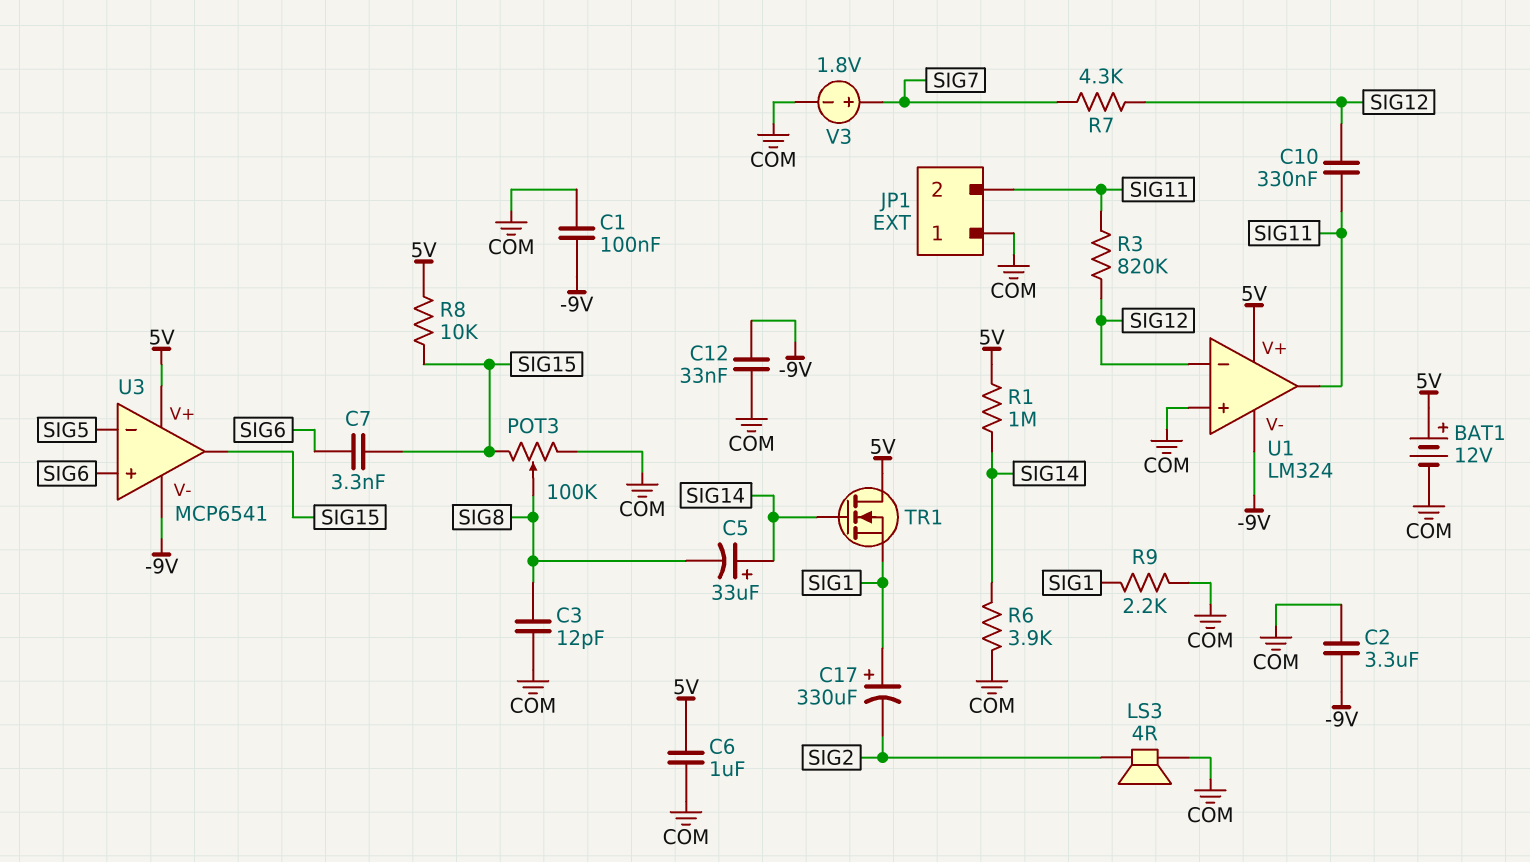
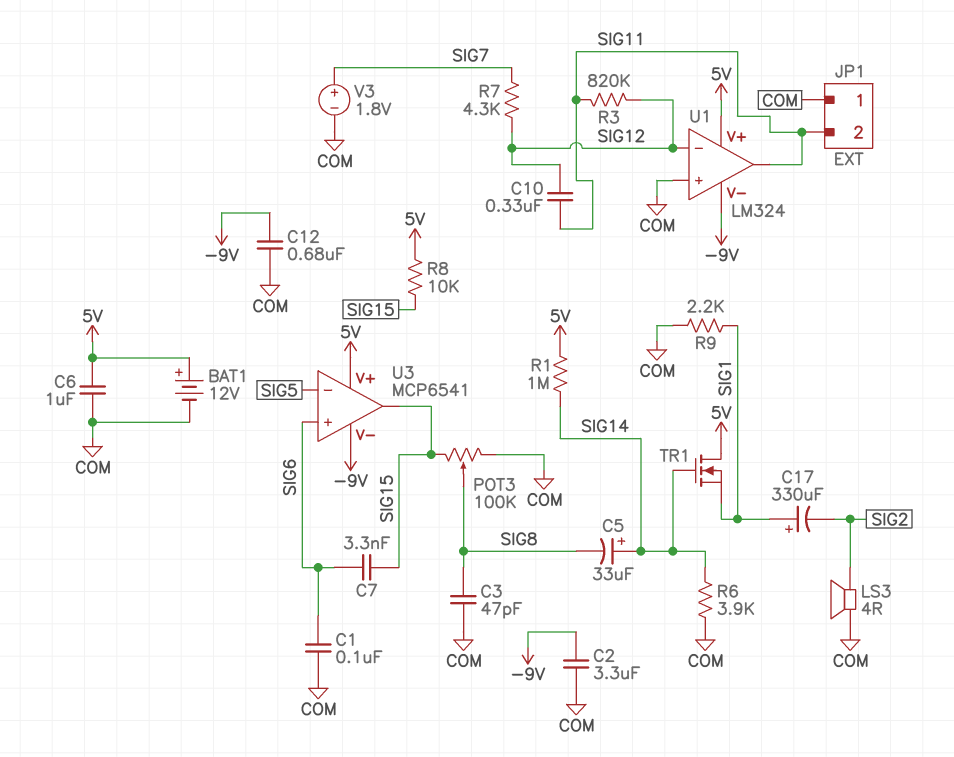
C1: 100nF (-9V, COM) -> 100nF (COM, SIG6)
C3: 12pF (COM, SIG8) -> 47pF (COM, SIG8)
C12: 33nF (-9V, COM) -> 680nF (-9V, COM)

